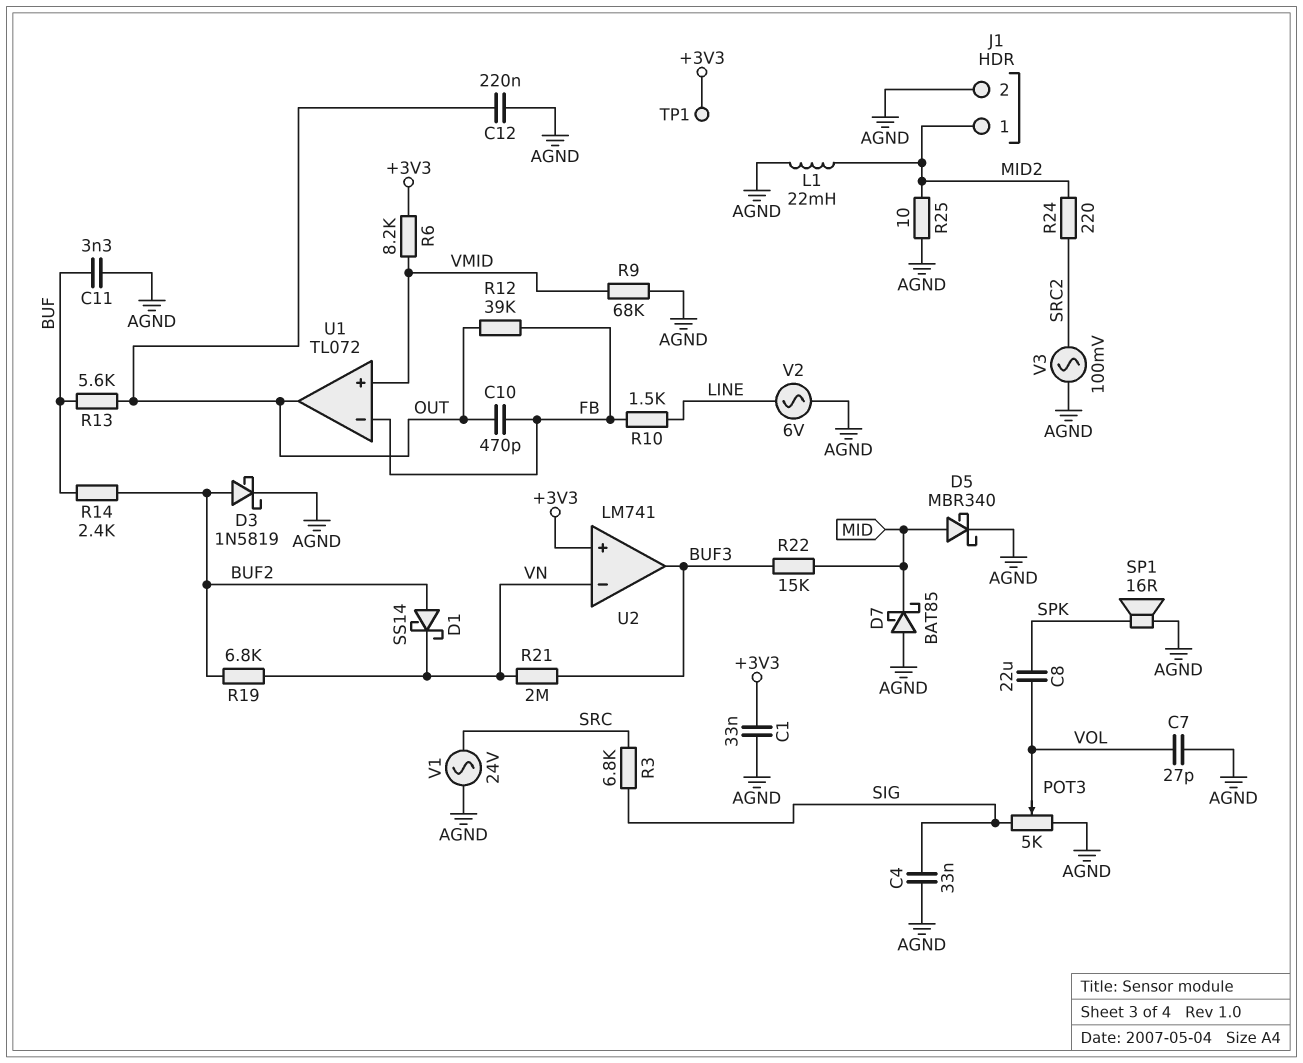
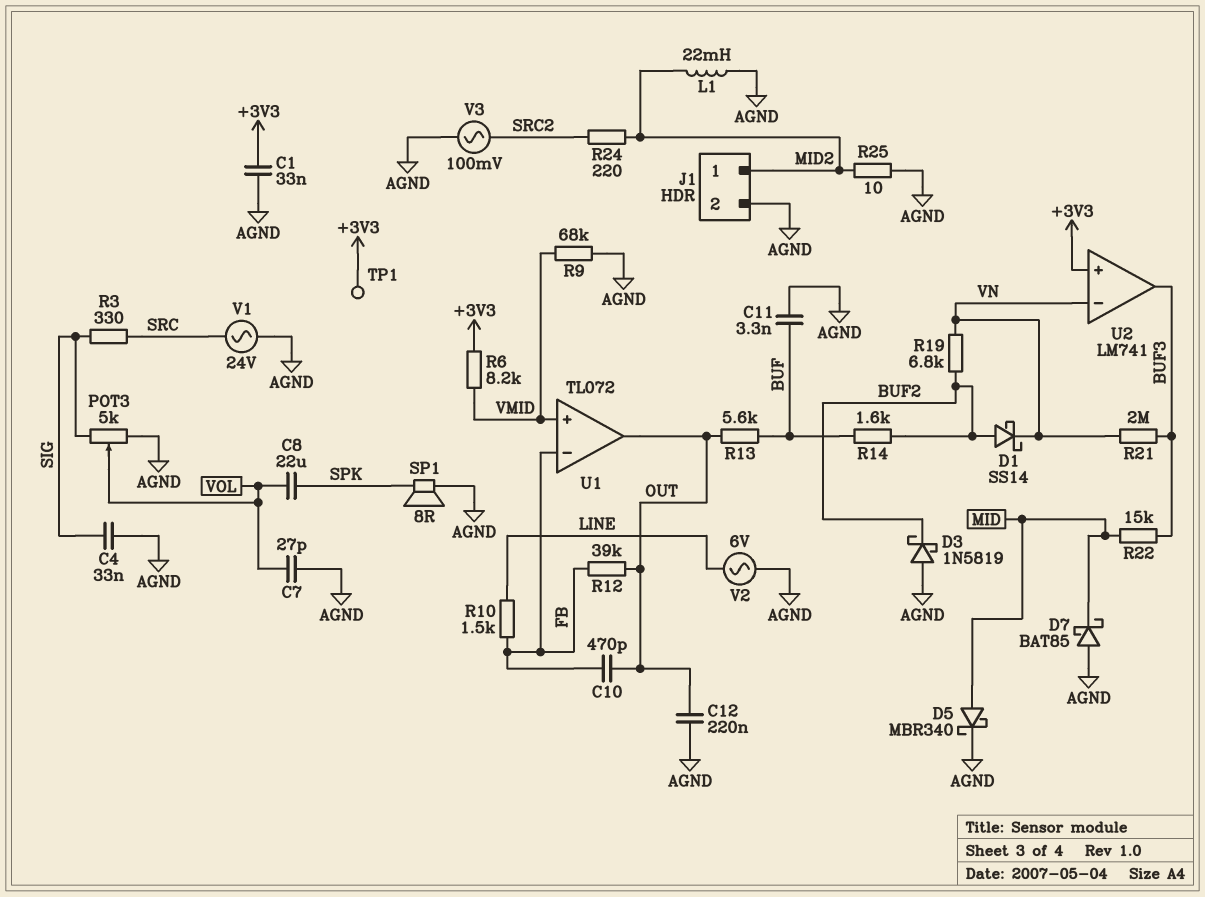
D3: schottky 1N5819 (A BUF2, K AGND) -> schottky 1N5819 (A AGND, K BUF2)
R3: 6.8k (SIG, SRC) -> 330 (SIG, SRC)
R14: 2.4k (BUF, BUF2) -> 1.6k (BUF, BUF2)
SP1: speaker 16R (AGND, SPK) -> speaker 8R (AGND, SPK)

